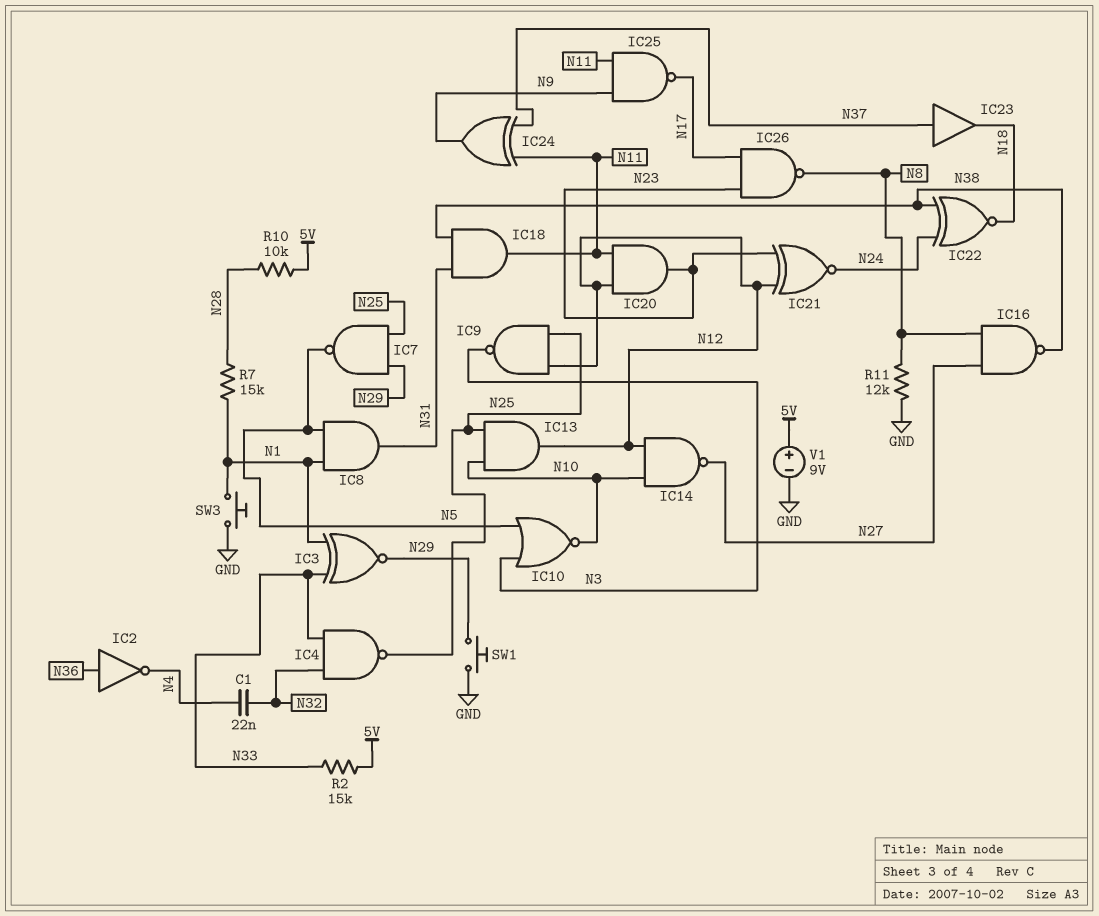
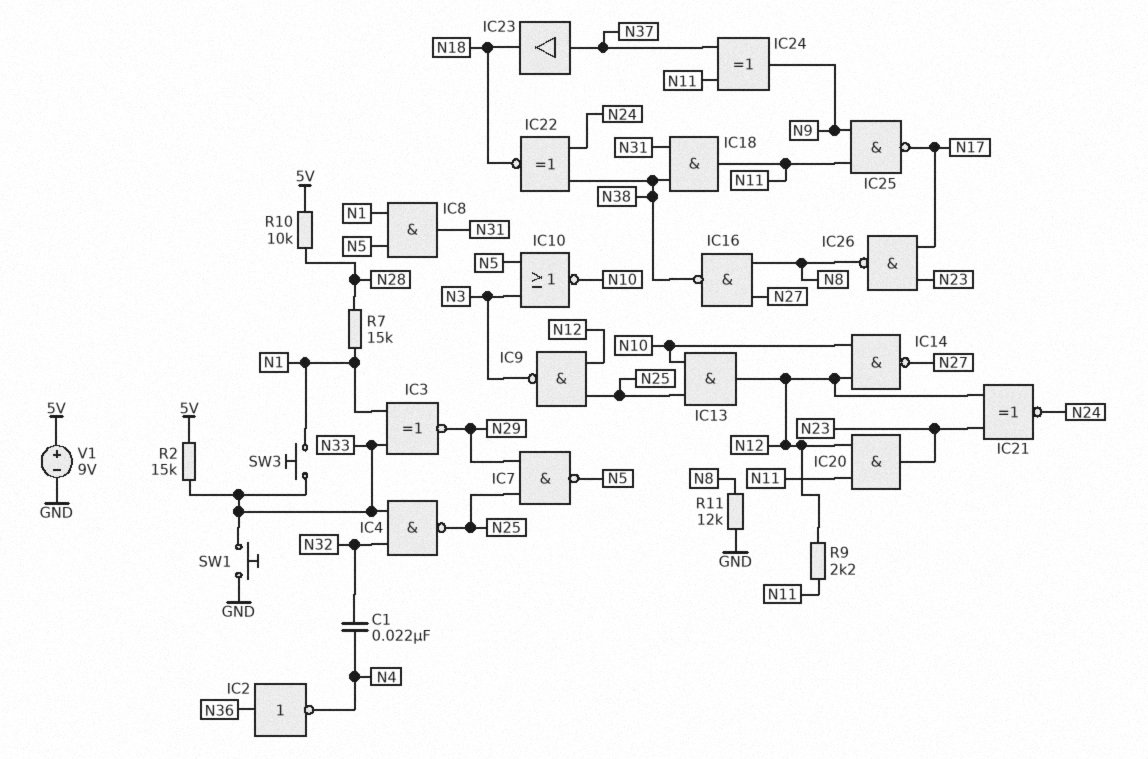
R9: none -> 2.2k (N11, N12)
SW1: button (GND, N29) -> button (GND, N33)
SW3: button (GND, N1) -> button (N1, N33)

